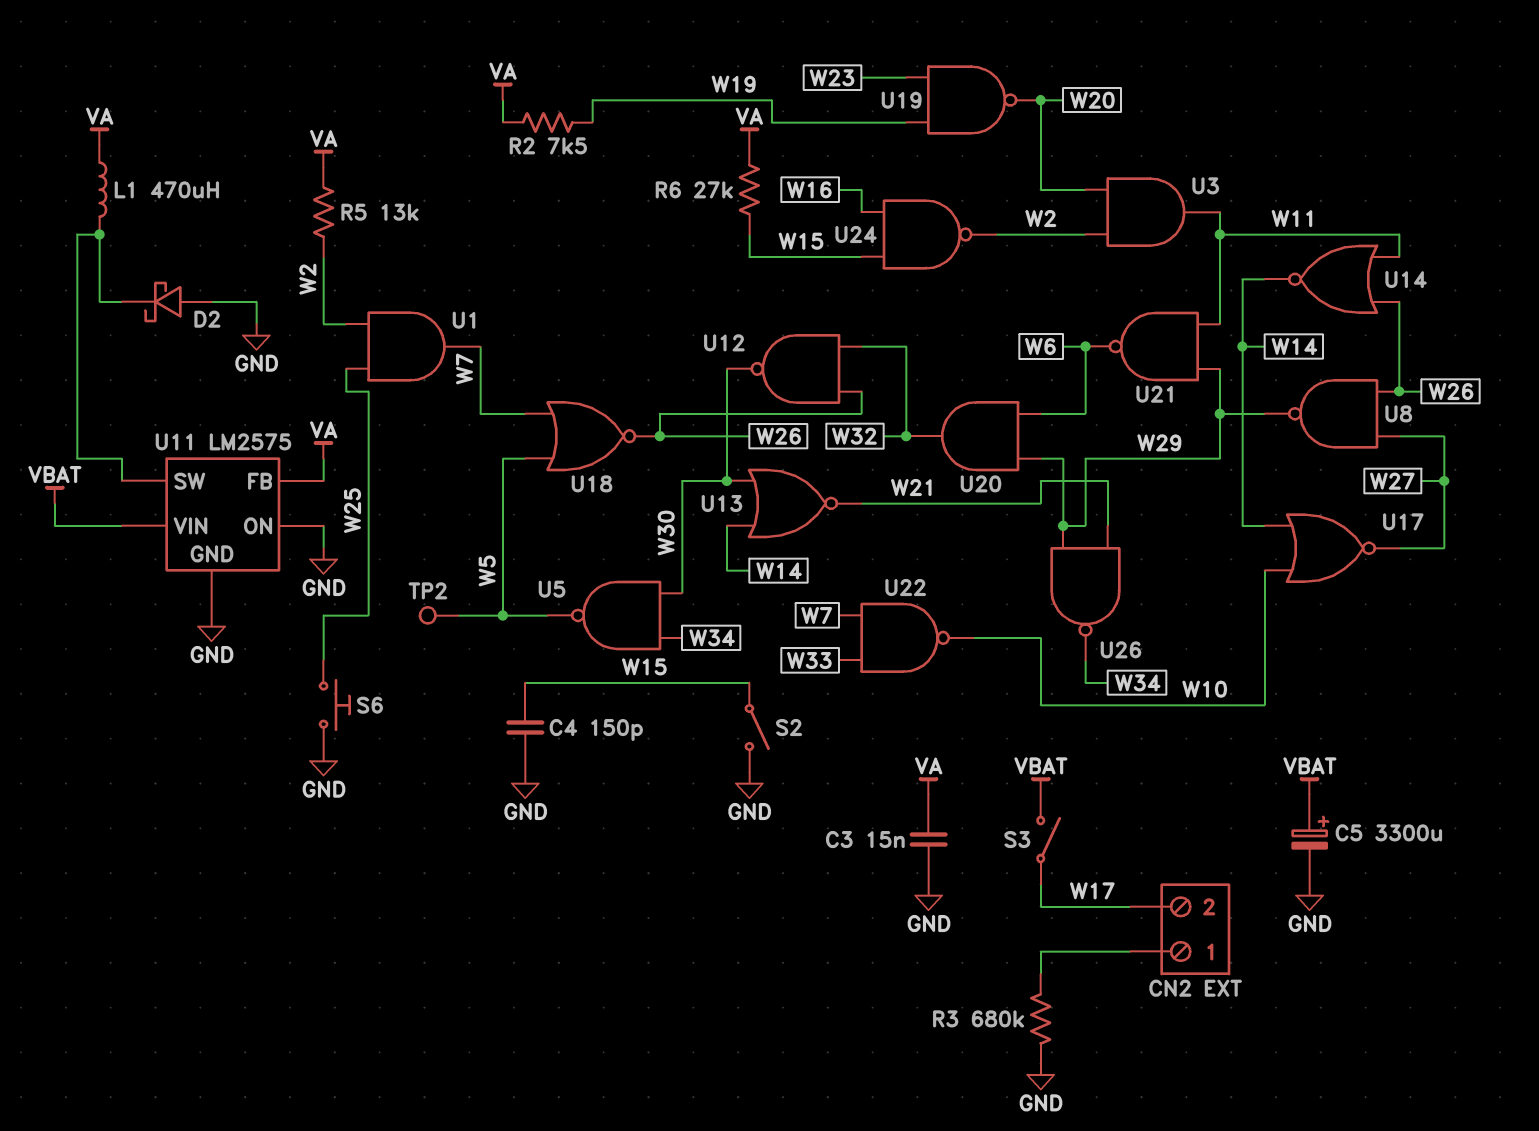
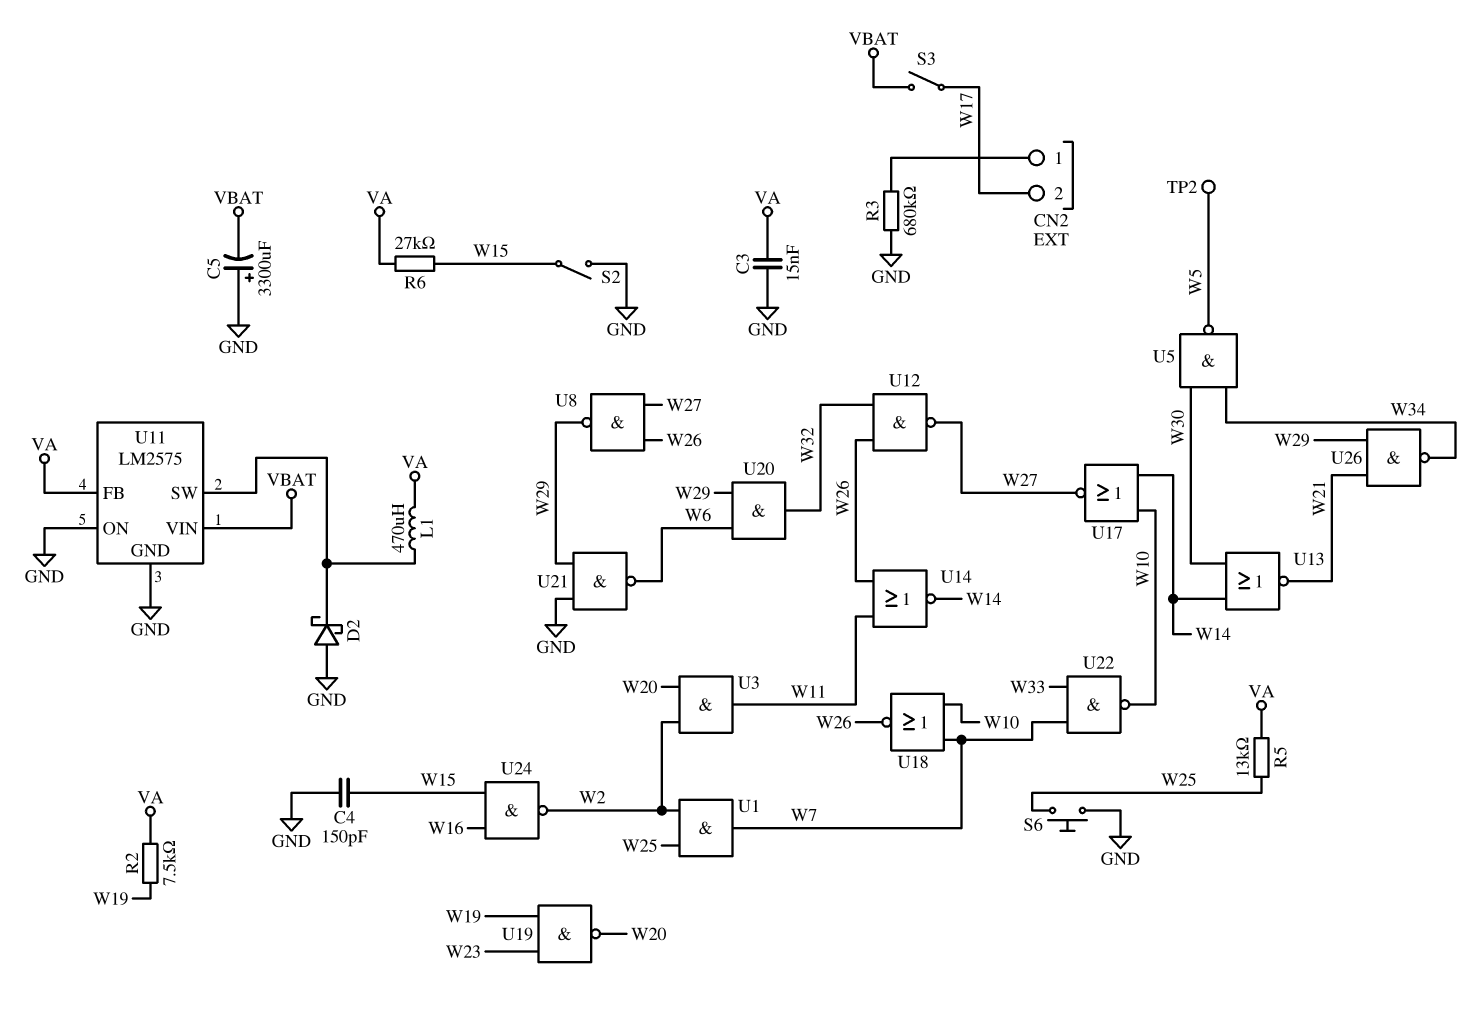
C5: 3300uF (plus VBAT, minus GND) -> 3300uF (plus GND, minus VBAT)
R5: 13k (VA, W2) -> 13k (VA, W25)
U12: NAND (in W26, in W32, out W30) -> NAND (in W26, in W32, out W27)
U18: NOR (in W5, in W7, out W26) -> NOR (in W7, in W10, out W26)
U21: NAND (in W11, in W29, out W6) -> NAND (in GND, in W29, out W6)

